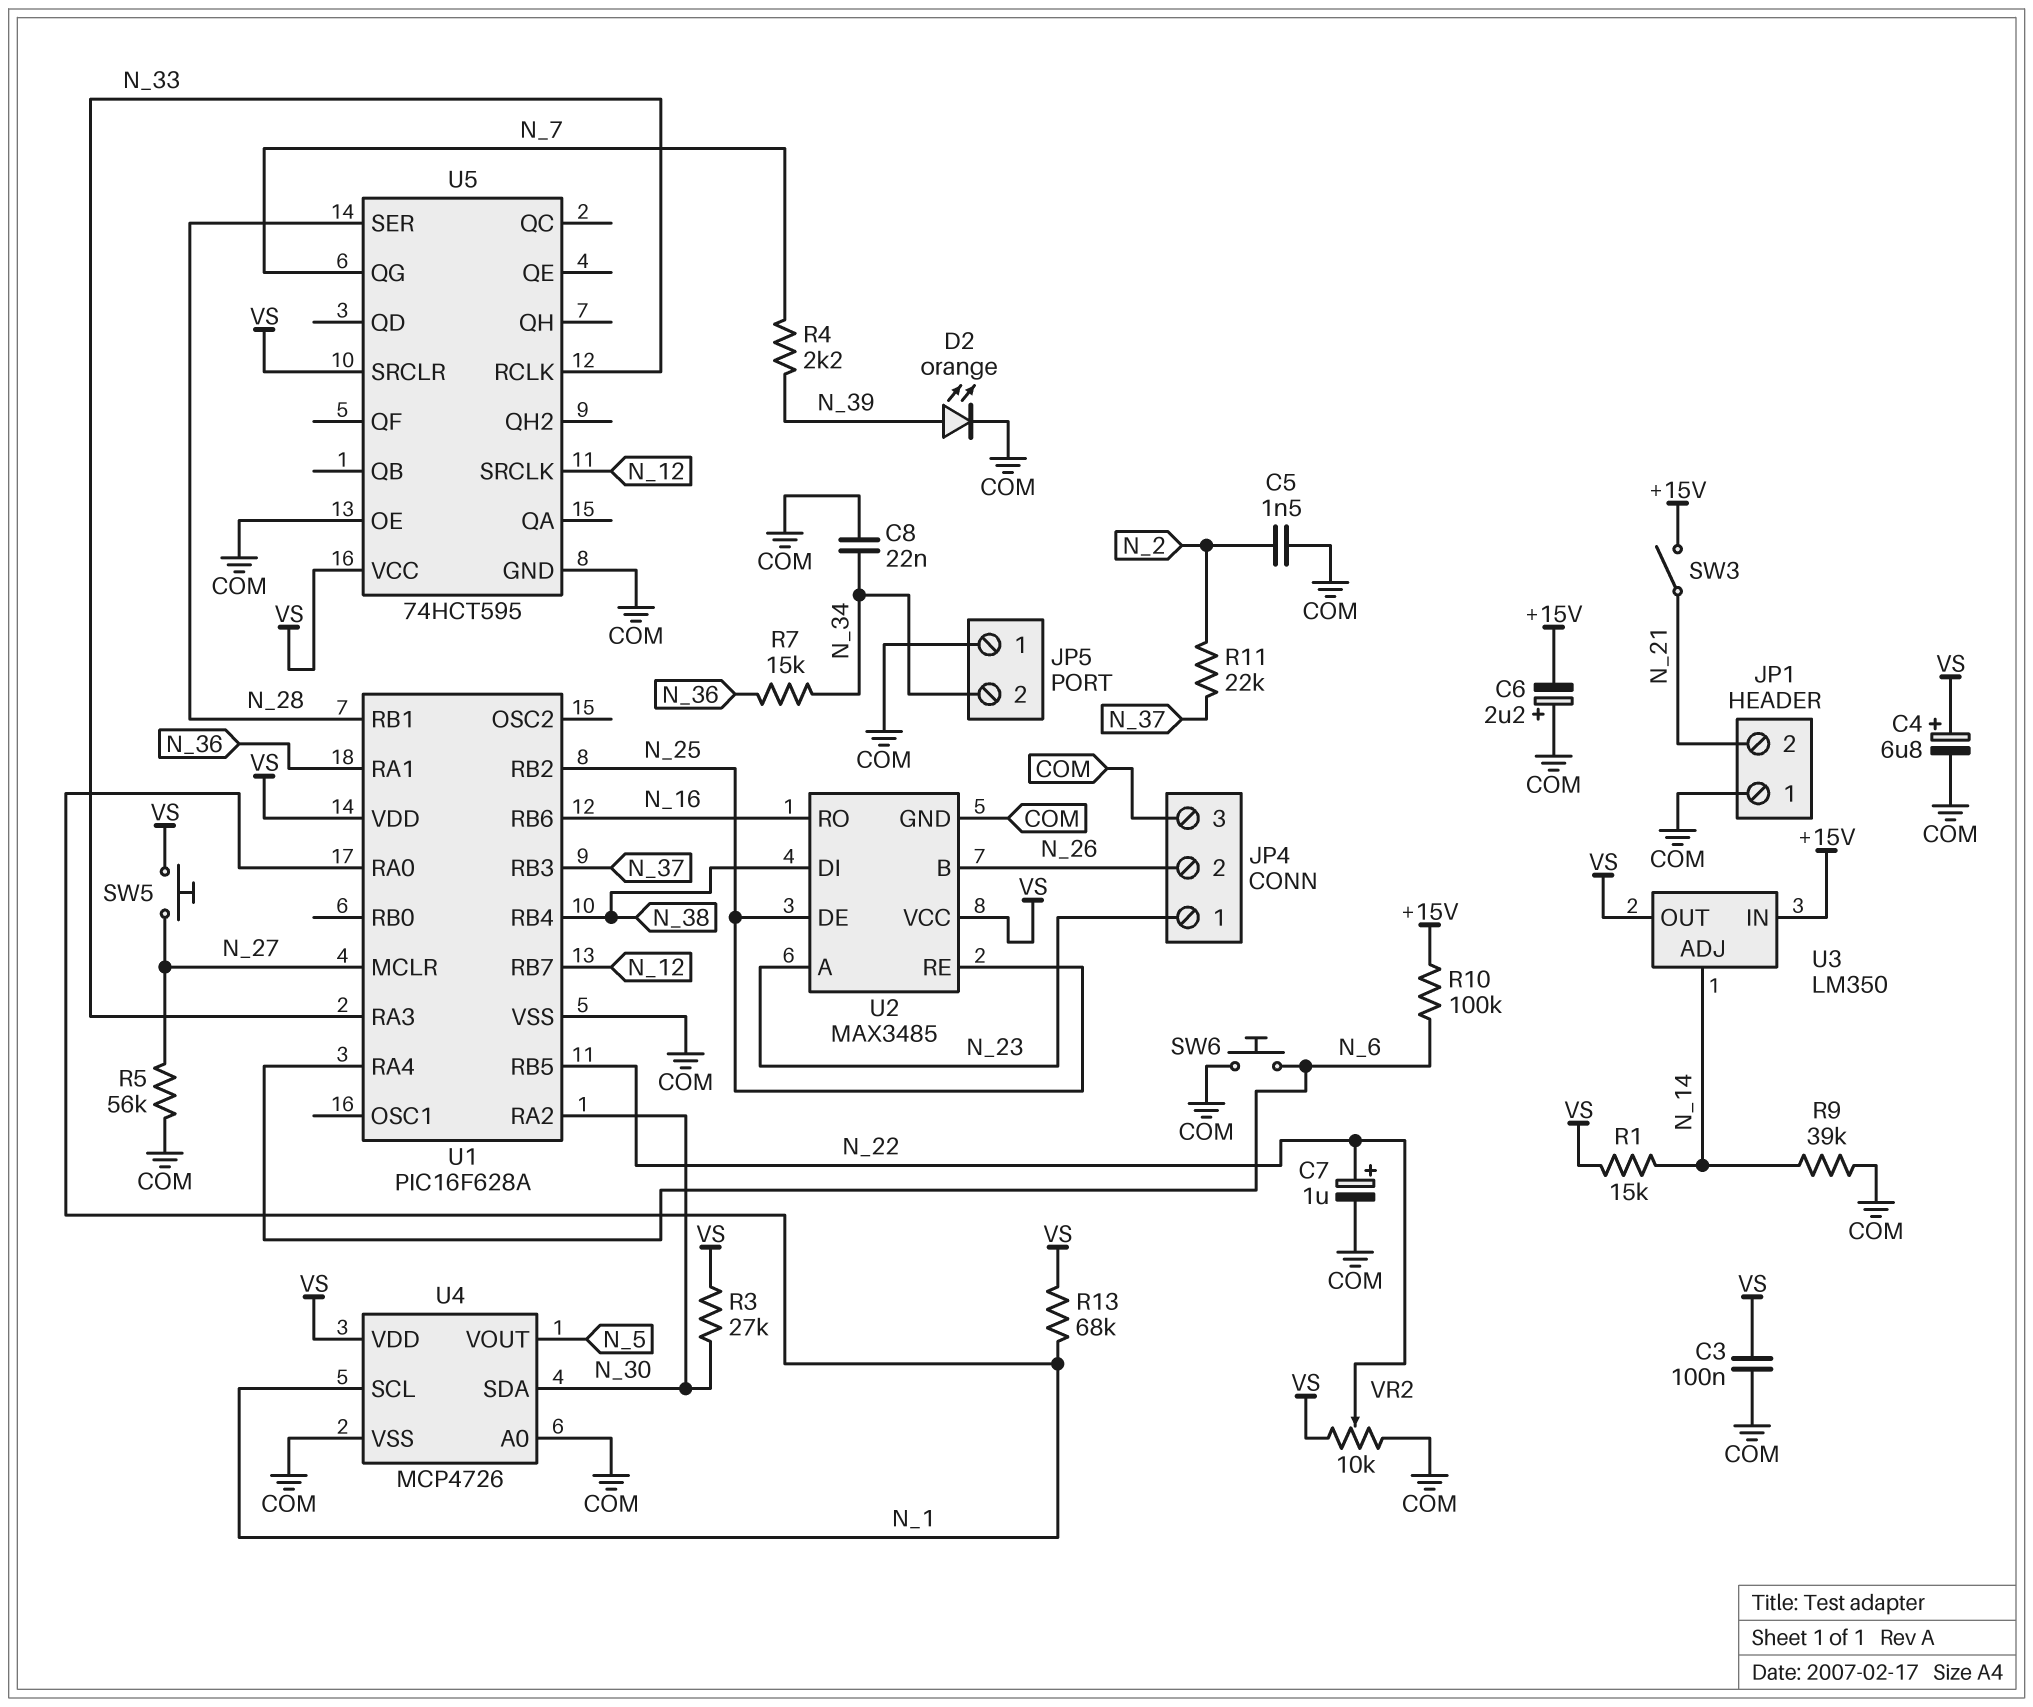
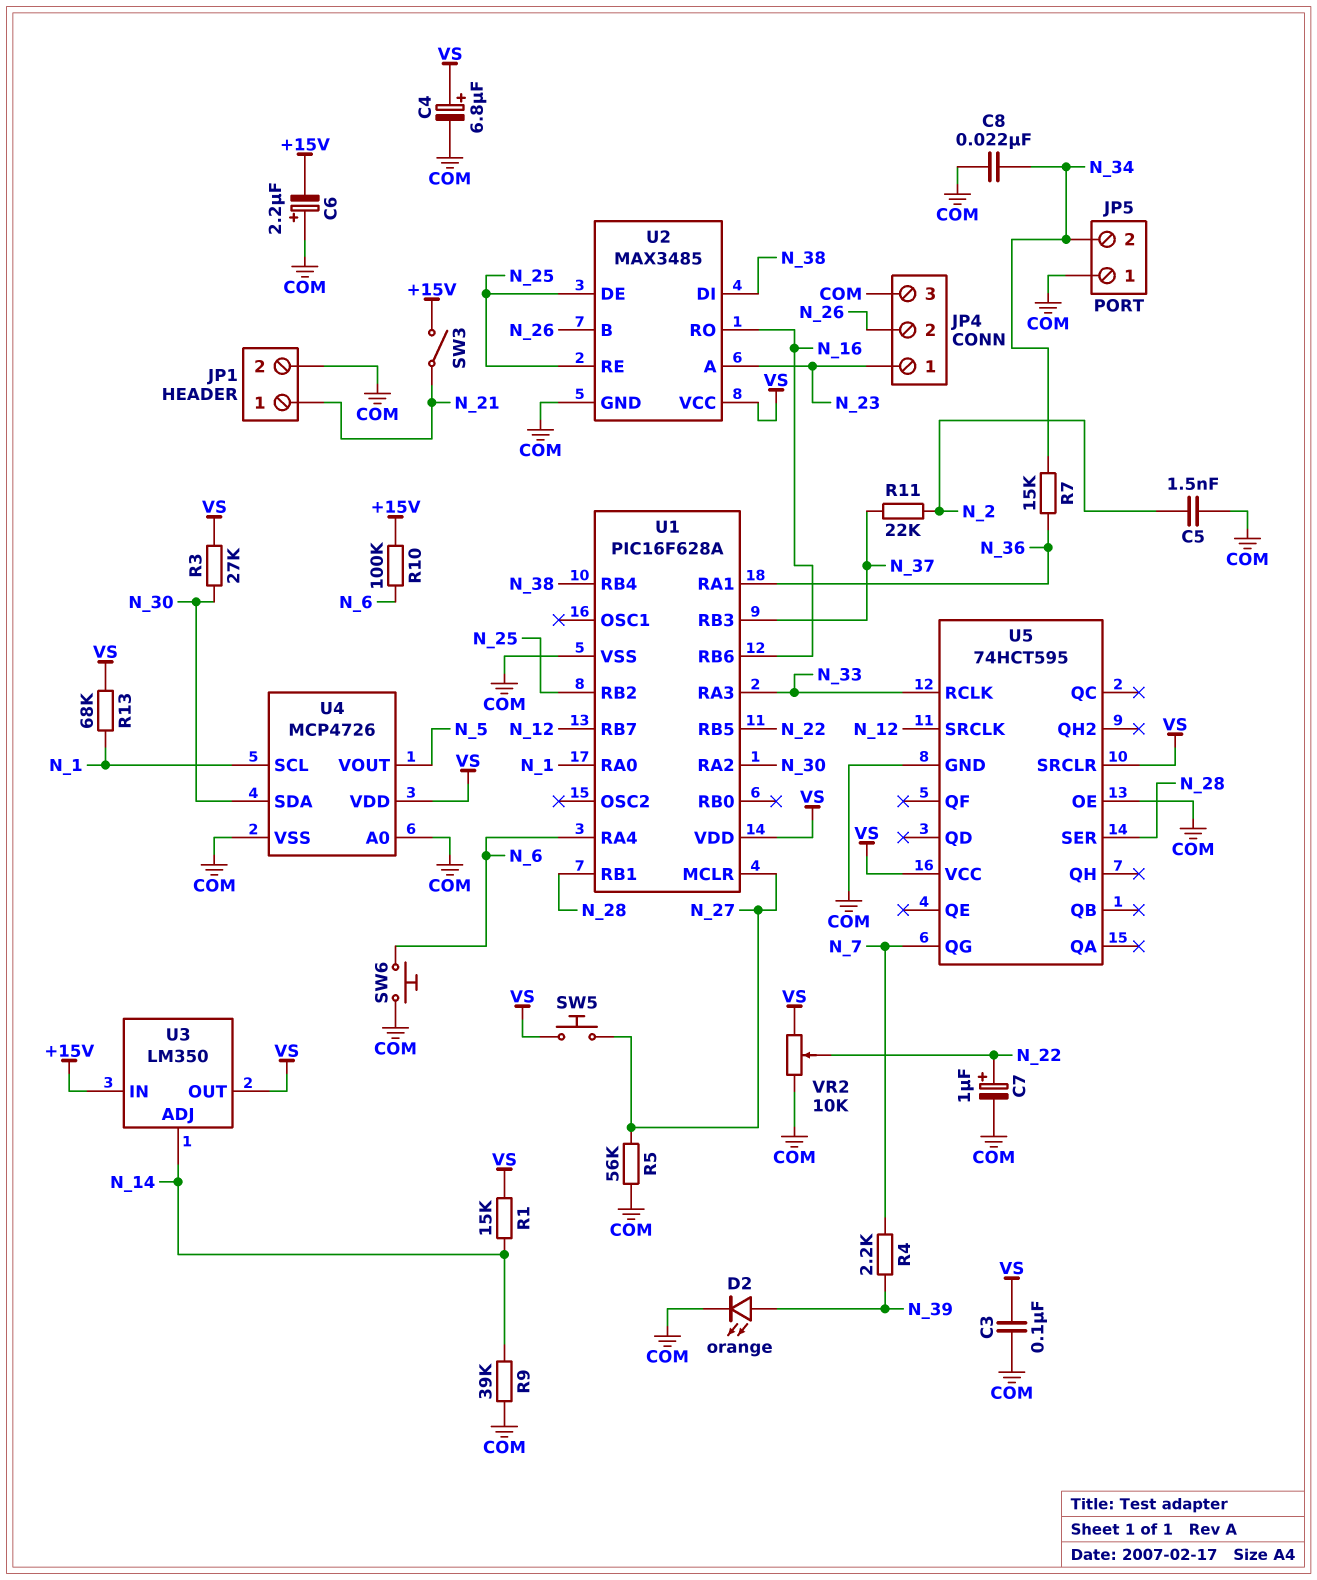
JP1 pin 1: COM -> N_21
JP1 pin 2: N_21 -> COM

